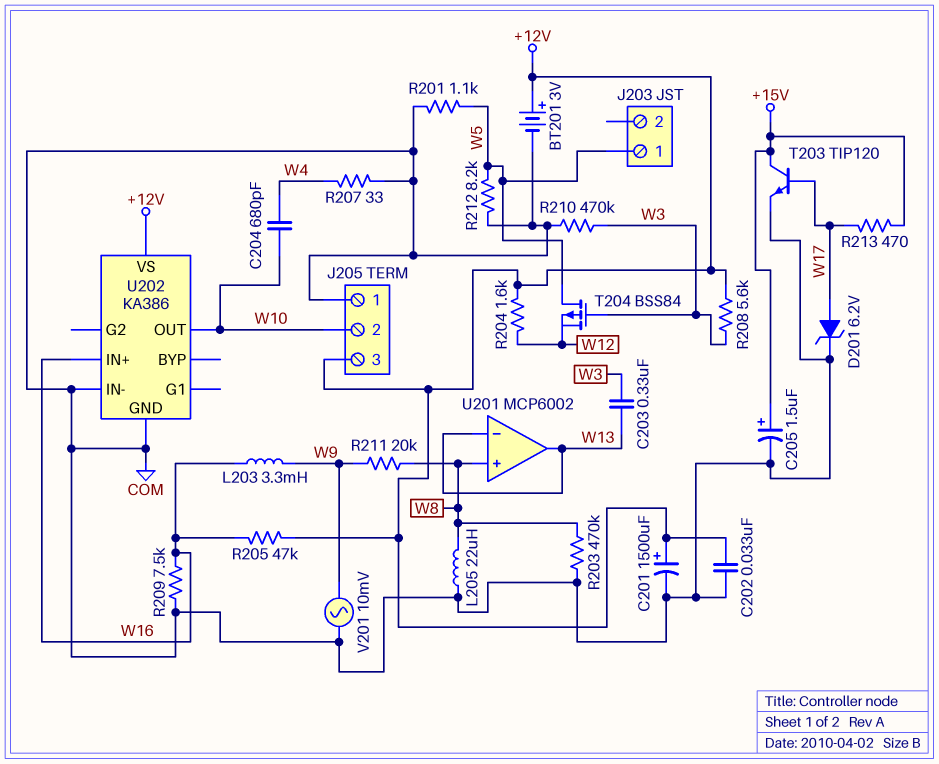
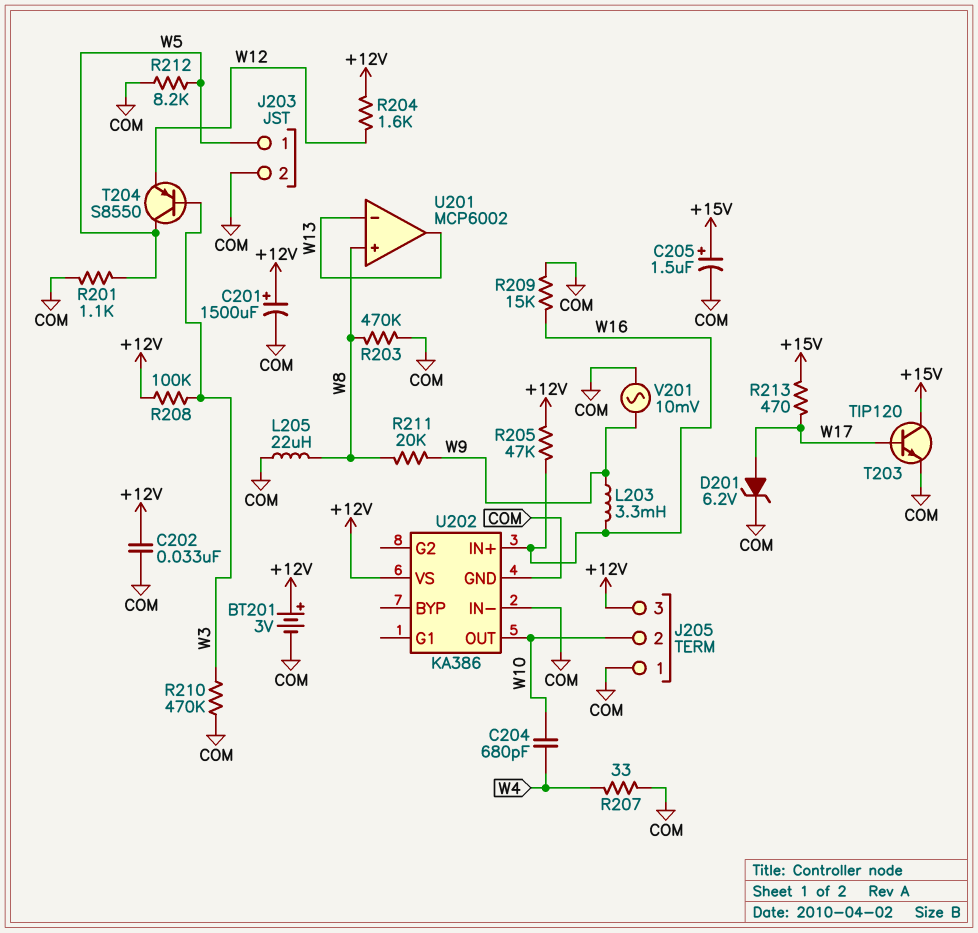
C203: 330nF (W3, W13) -> none
J203 pin 2: none -> COM
R208: 5.6k (+12V, W3) -> 100k (+12V, W3)
R209: 7.5k (COM, W16) -> 15k (COM, W16)
T204: PMOS BSS84 (G W3, D W5, S W12) -> PNP S8550 (B W3, C W5, E W12)

